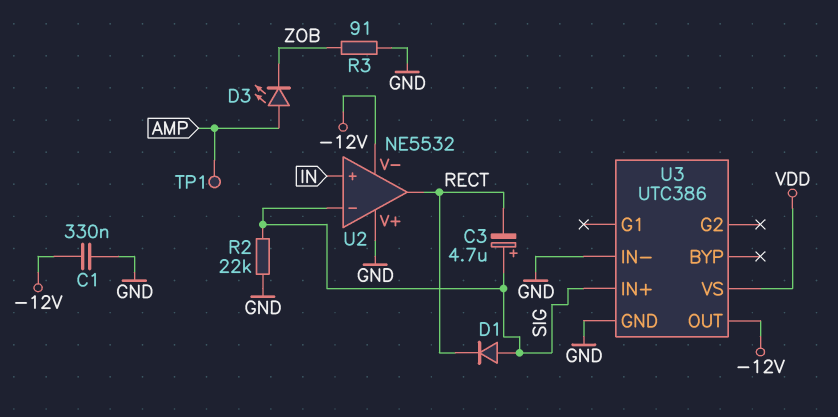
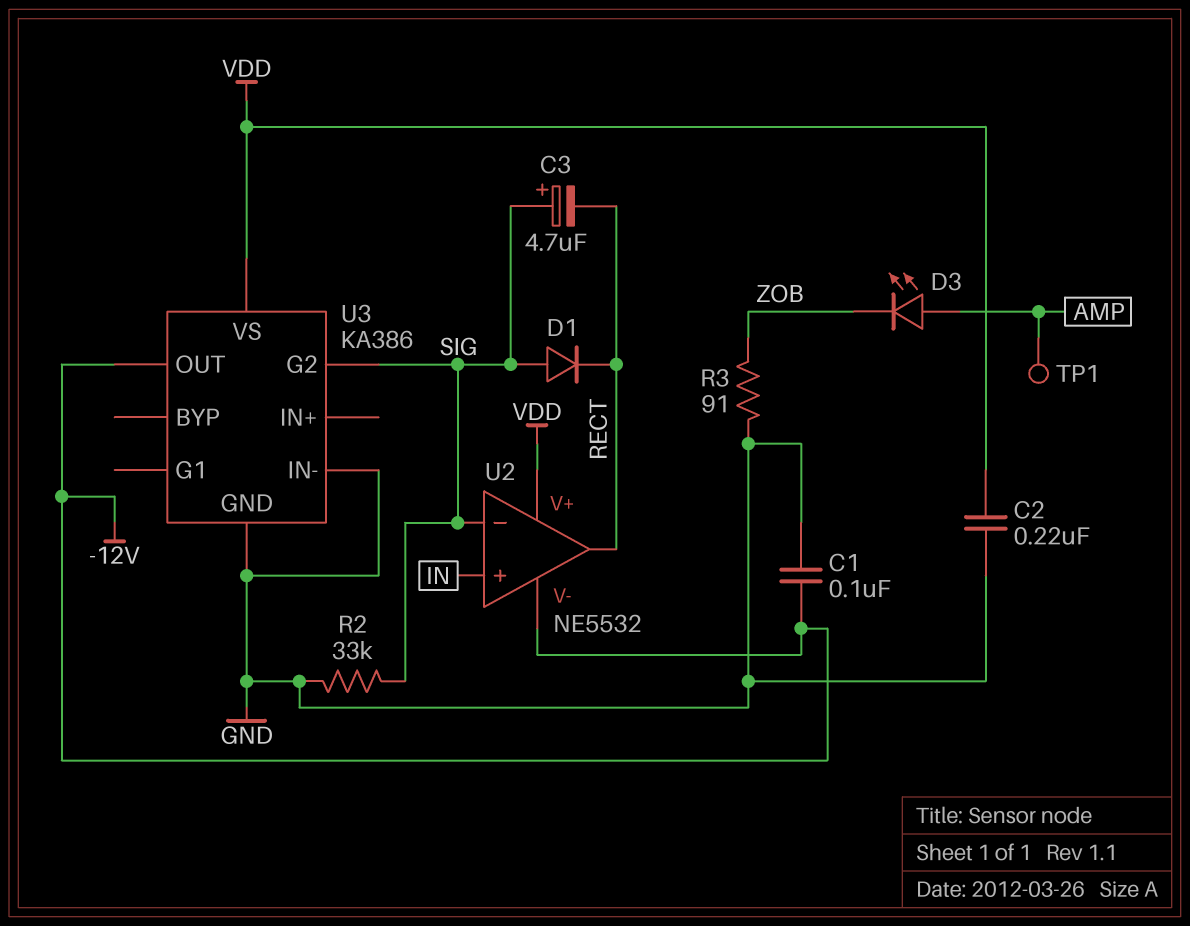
C1: 330nF (-12V, GND) -> 100nF (-12V, GND)
C2: none -> 220nF (GND, VDD)
R2: 22k (GND, SIG) -> 33k (GND, SIG)
U2 pin V+: GND -> VDD
U3: UTC386 -> KA386
U3 pin G2: none -> SIG
U3 pin IN+: SIG -> none

